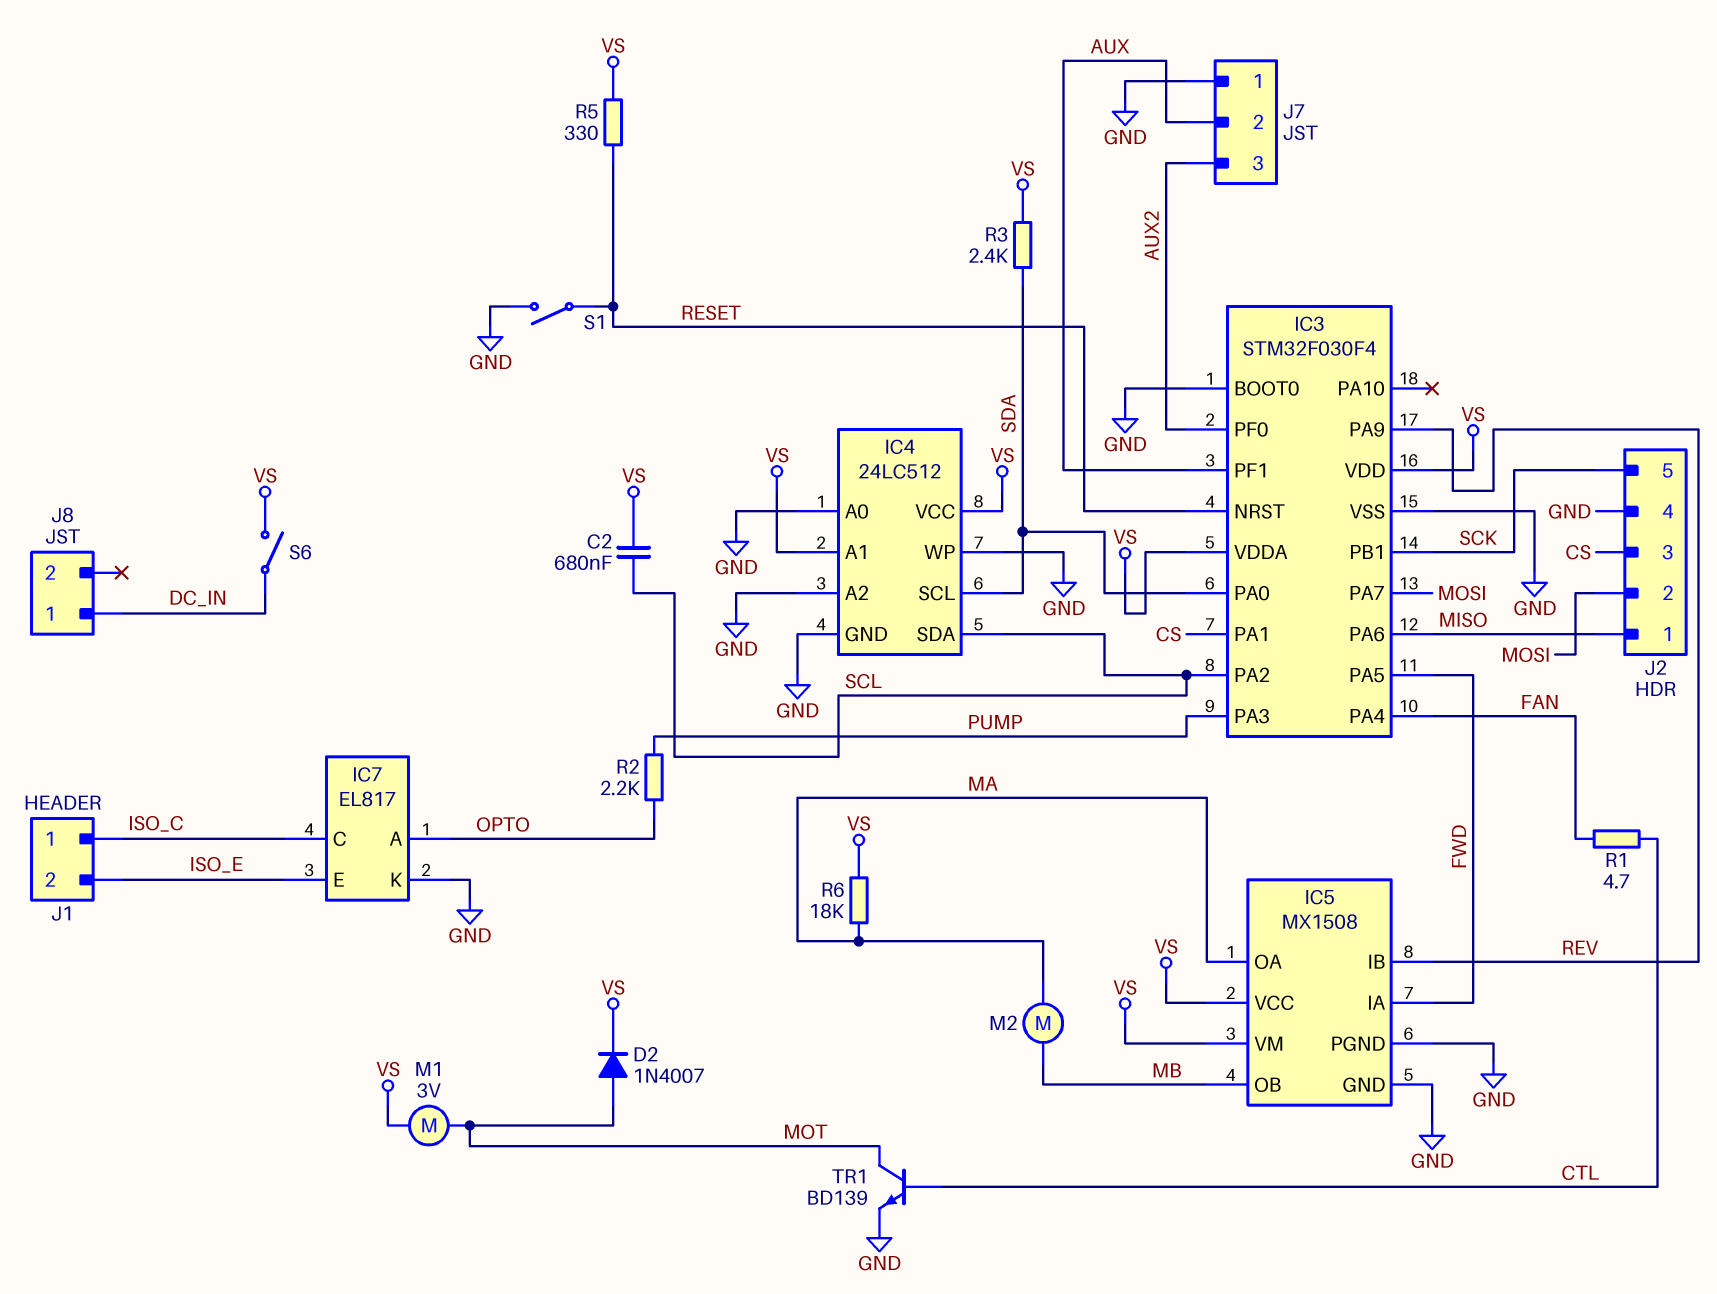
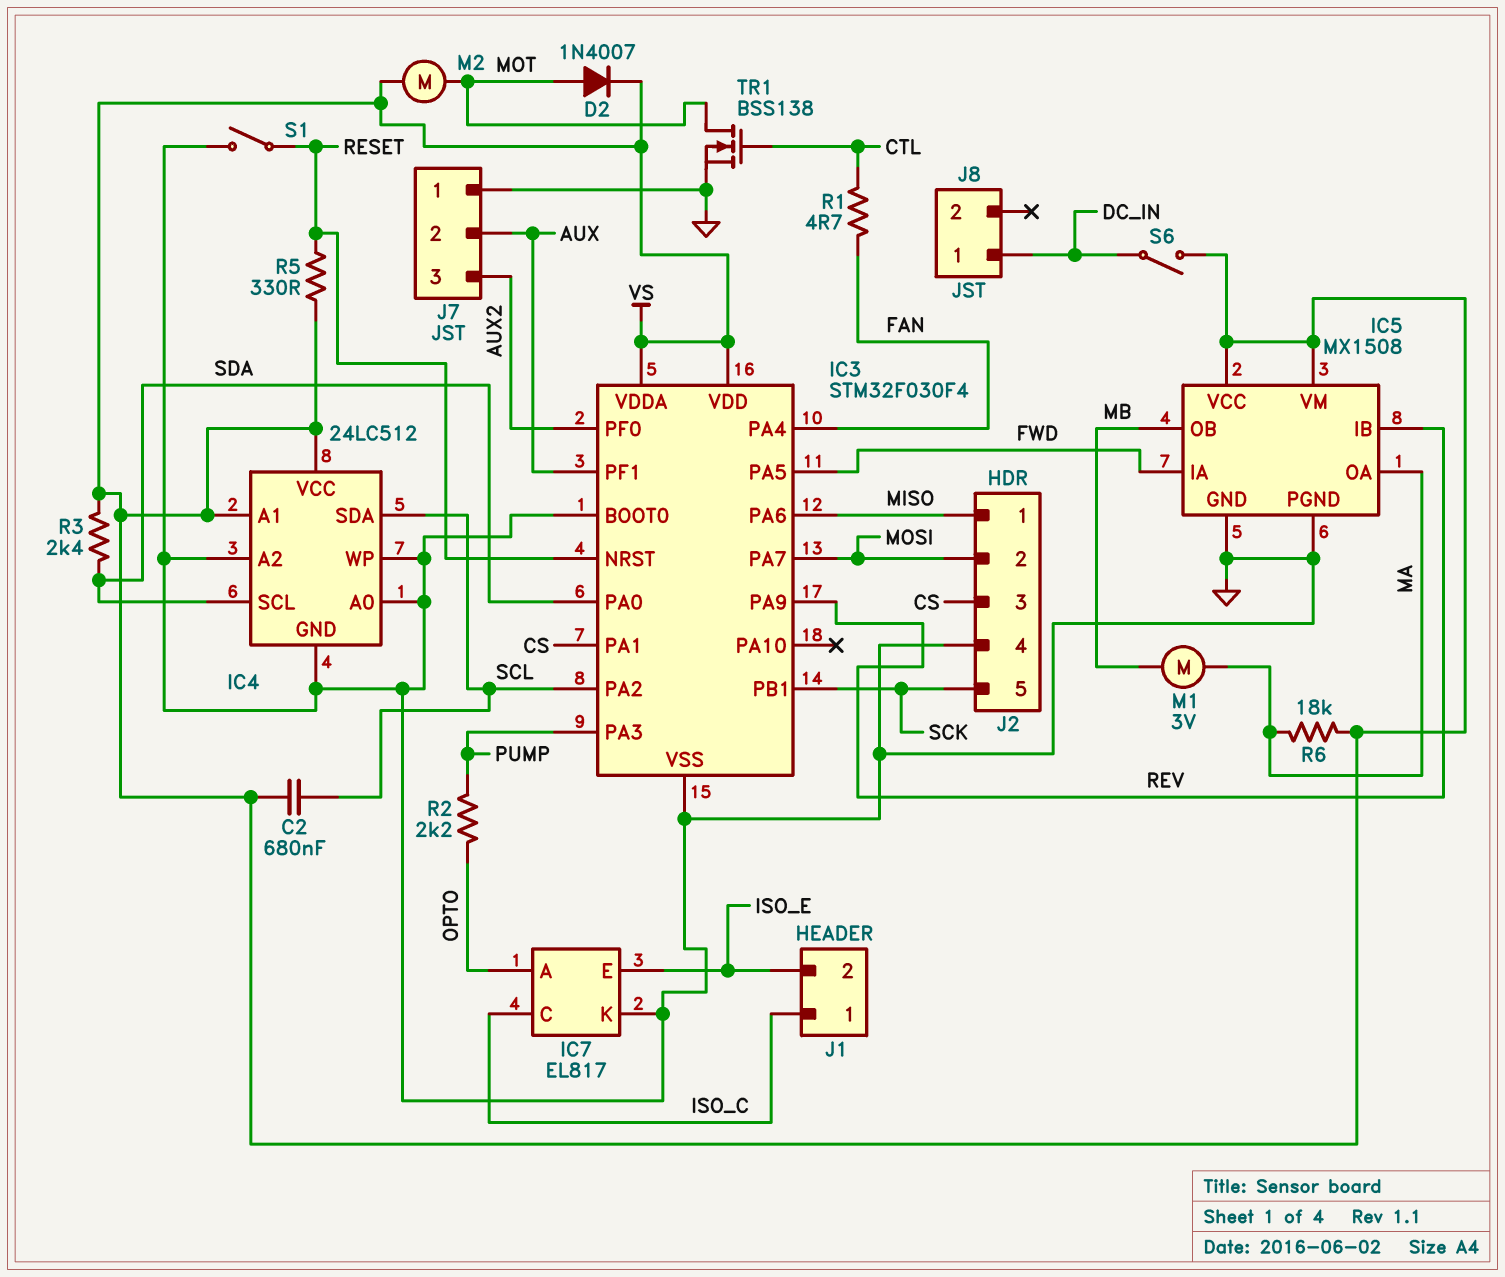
M1: motor 3V (MOT, VS) -> motor 3V (MA, MB)
M2: motor (MA, MB) -> motor (MOT, VS)
TR1: NPN BD139 (B CTL, C MOT, E GND) -> NMOS BSS138 (G CTL, D MOT, S GND)

